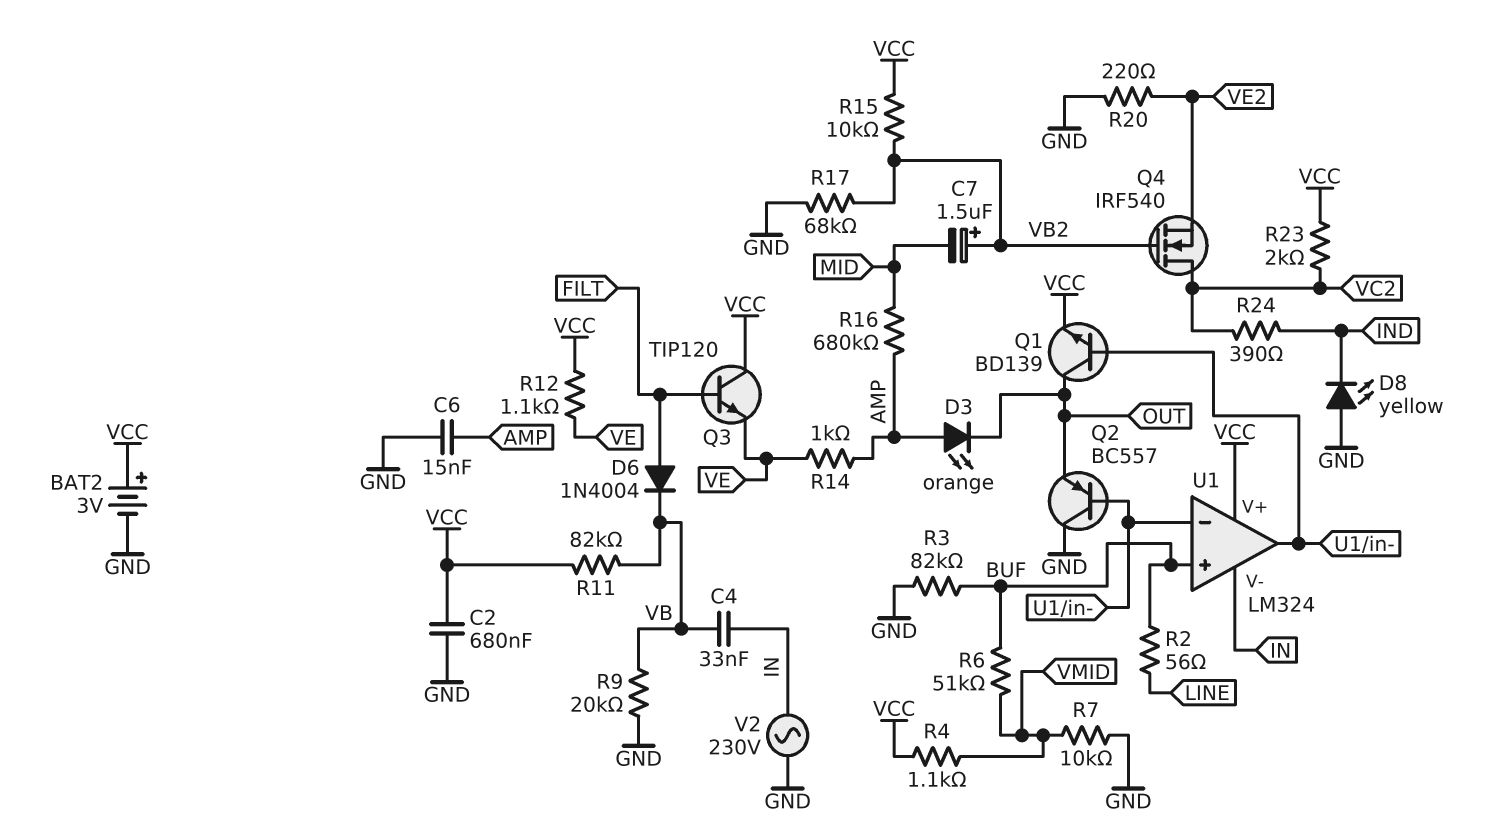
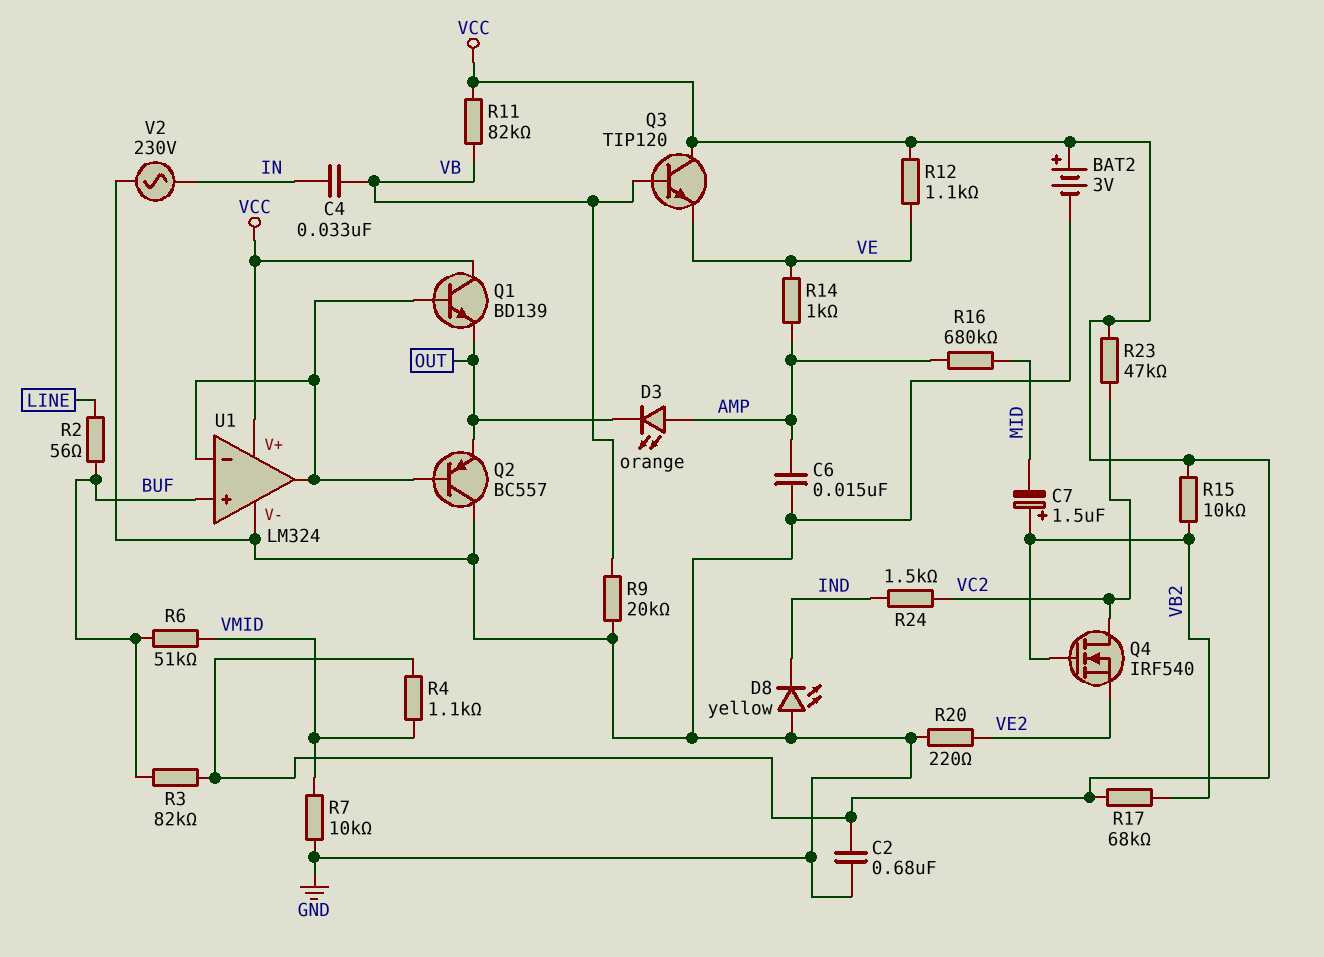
D6: diode 1N4004 (A FILT, K VB) -> none
Q1: NPN BD139 (B U1/in-, C OUT, E VCC) -> NPN BD139 (B U1/in-, C VCC, E OUT)
Q3: NPN TIP120 (B FILT, C VCC, E VE) -> NPN TIP120 (B VB, C VCC, E VE)
R3: 82k (BUF, GND) -> 82k (BUF, VCC)
R17: 68k (GND, VB2) -> 68k (VB2, VCC)
R23: 2k (VC2, VCC) -> 47k (VC2, VCC)
R24: 390 (IND, VC2) -> 1.5k (IND, VC2)
U1 pin V-: IN -> GND

